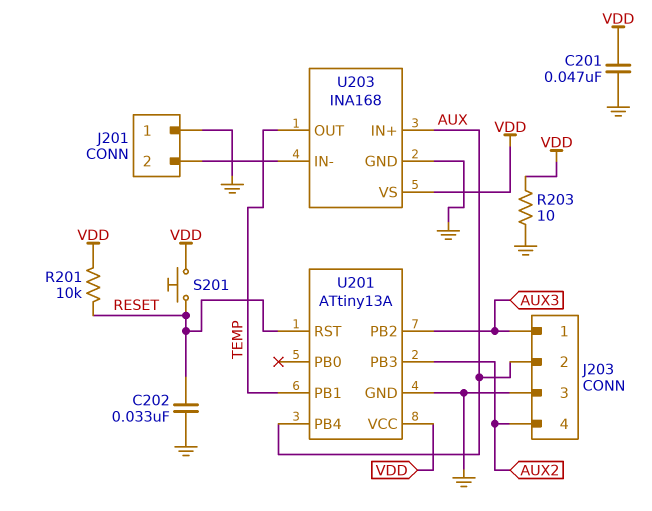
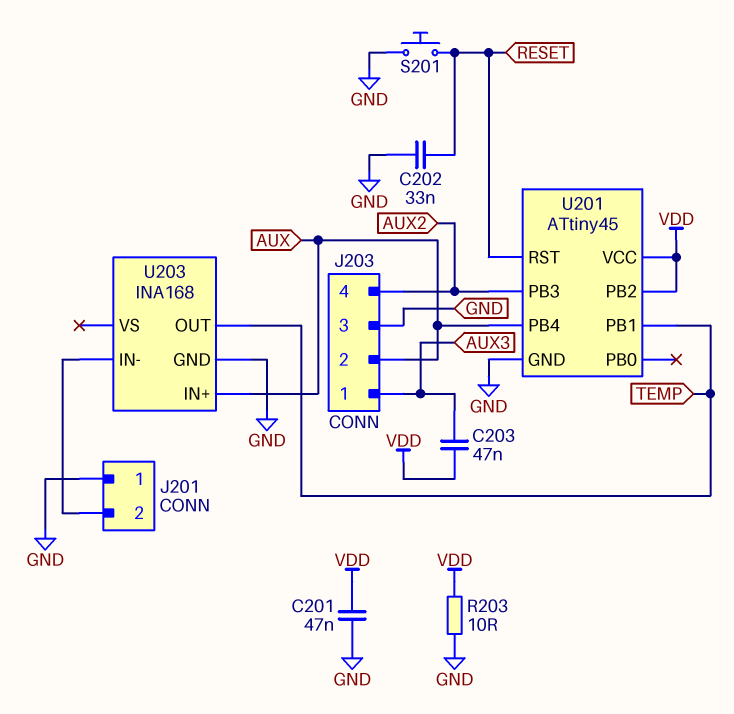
C203: none -> 47nF (AUX3, VDD)
R201: 10k (RESET, VDD) -> none
S201: button (RESET, VDD) -> button (GND, RESET)
U201: ATtiny13A -> ATtiny45
U201 pin PB2: AUX3 -> VDD
U203 pin VS: VDD -> none

